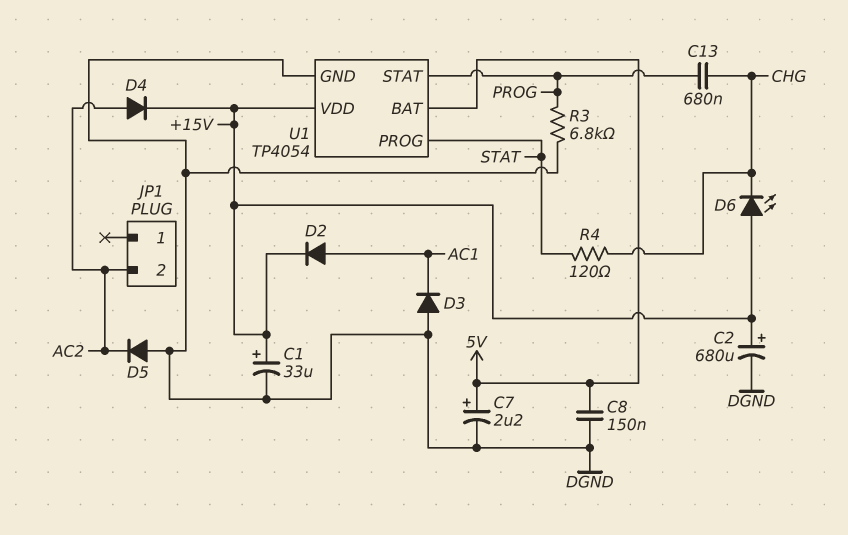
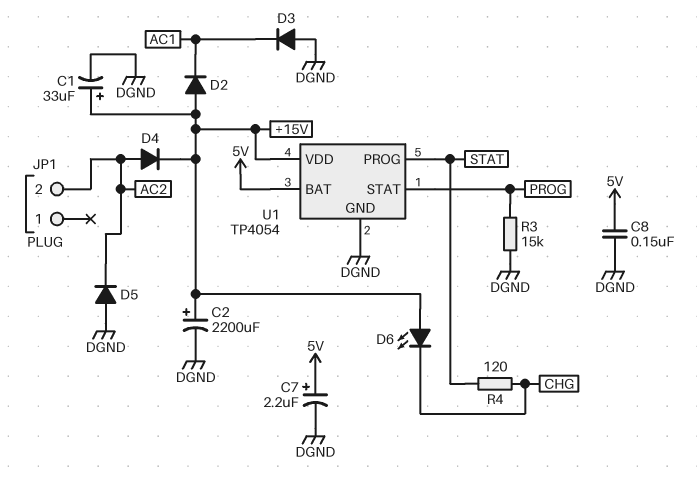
C2: 680uF (plus +15V, minus DGND) -> 2200uF (plus +15V, minus DGND)
C13: 680nF (CHG, PROG) -> none
D2: diode (A AC1, K +15V) -> diode (A +15V, K AC1)
R3: 6.8k (DGND, PROG) -> 15k (DGND, PROG)

